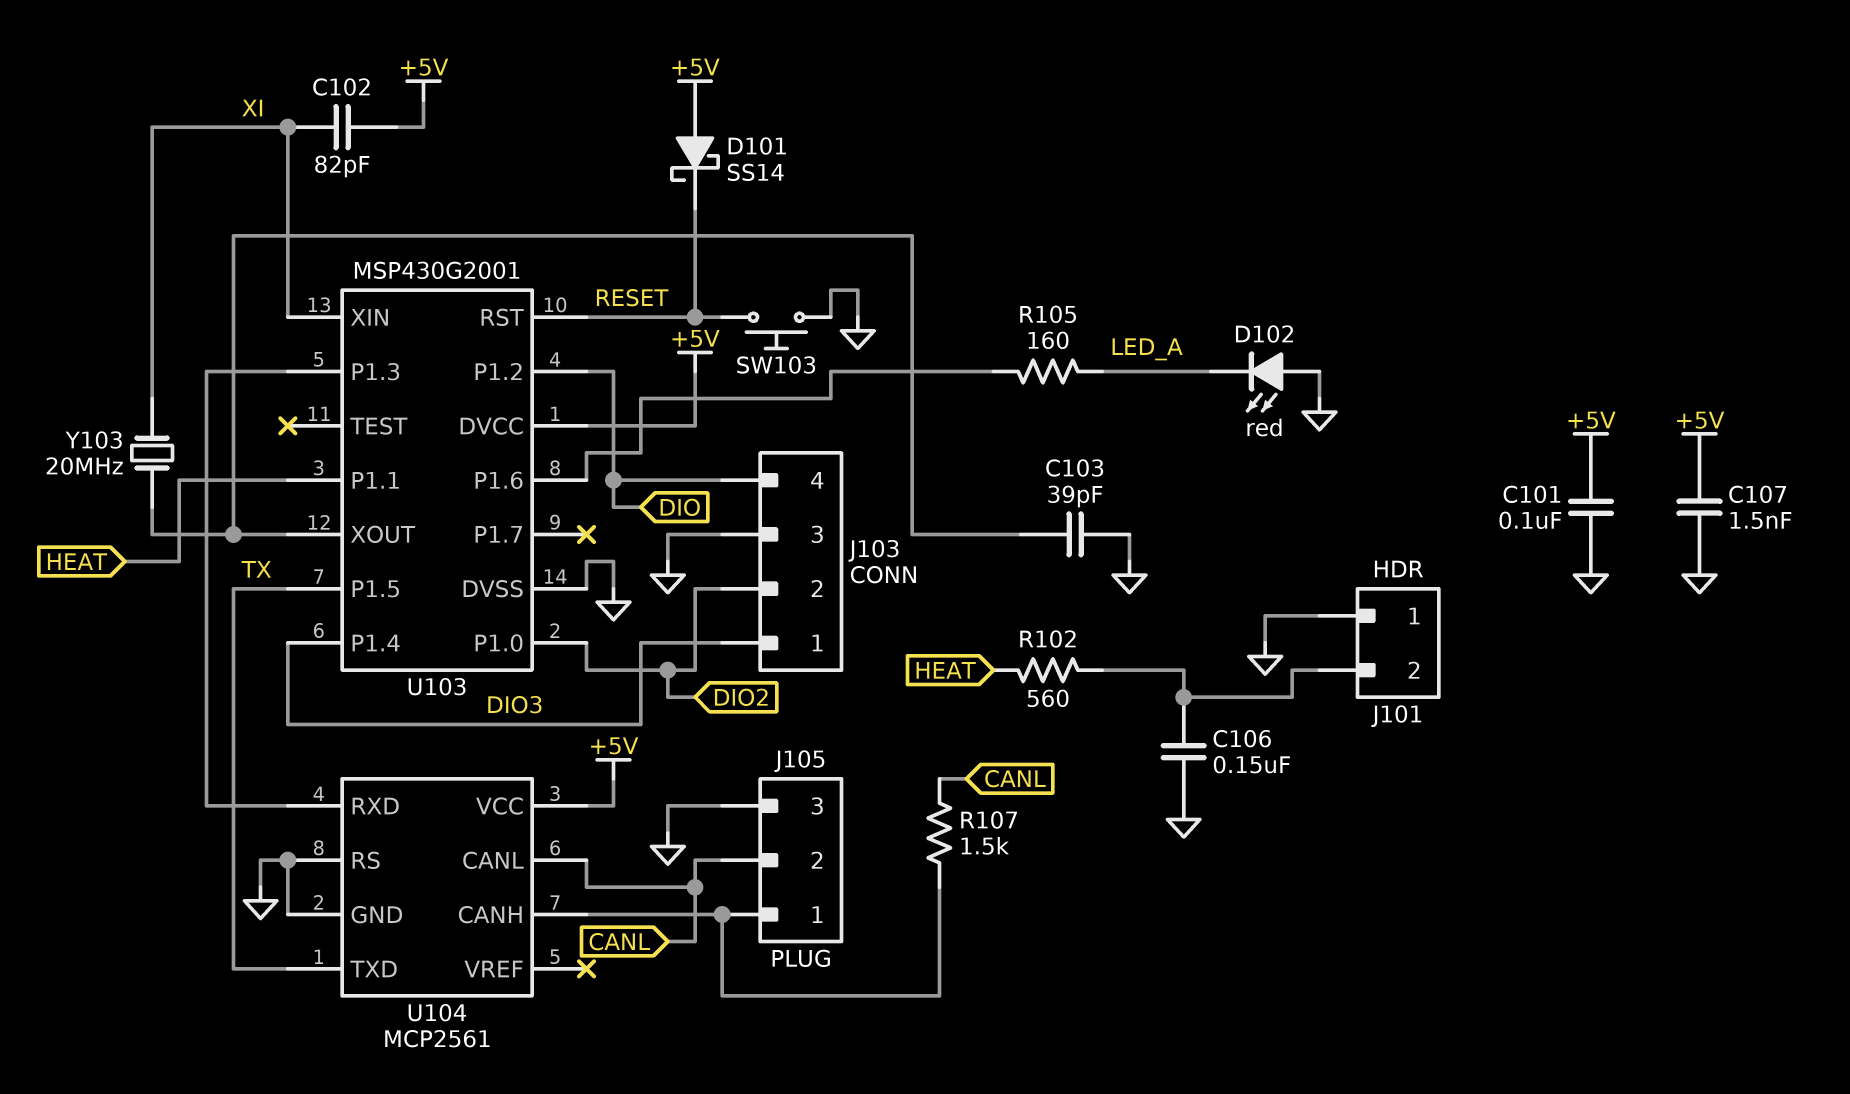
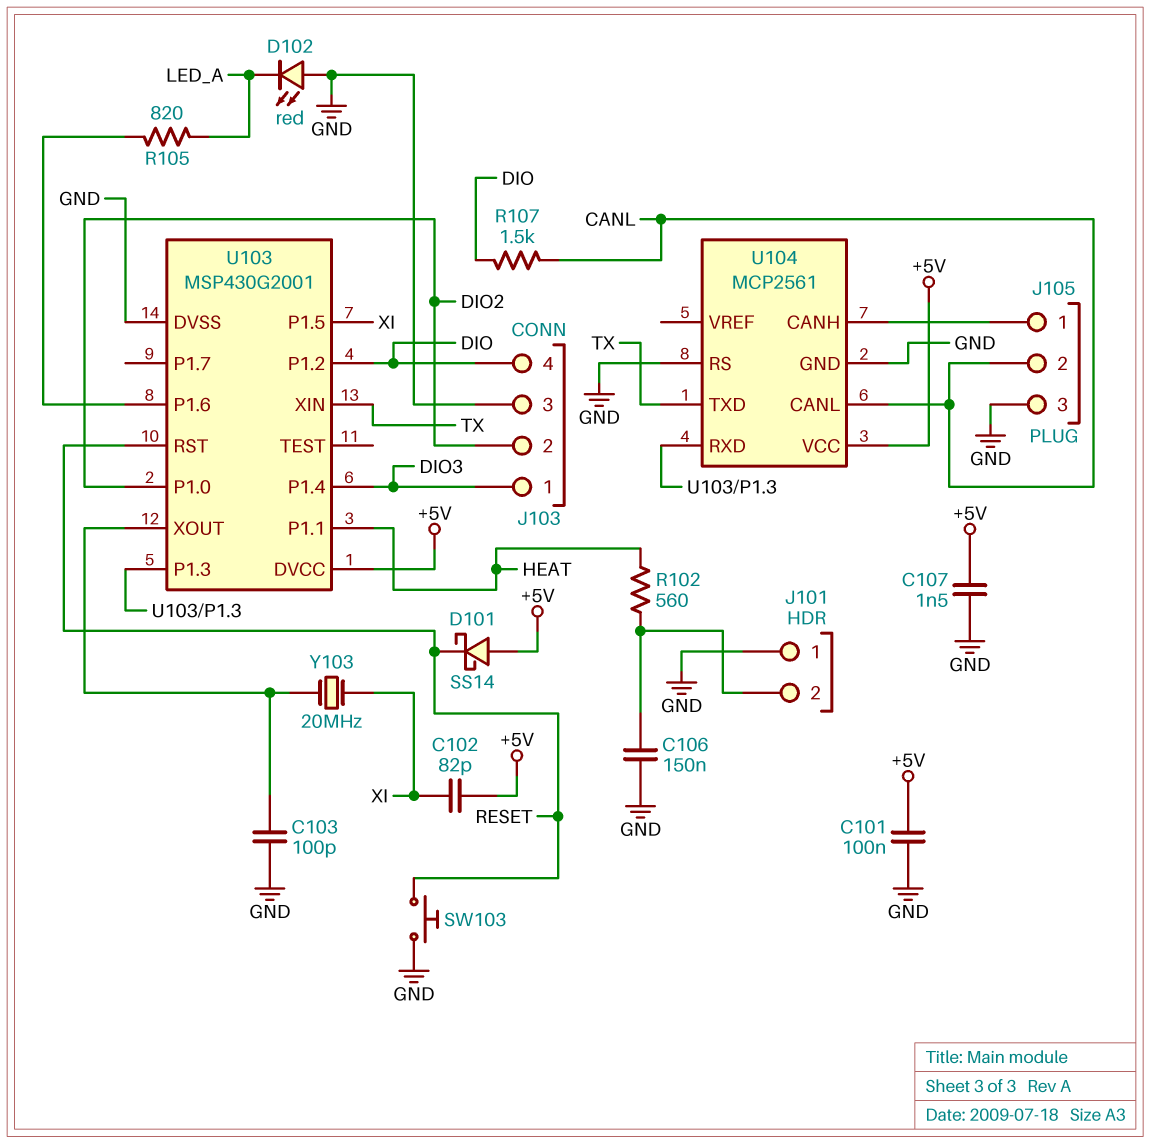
C103: 39pF (GND, U103/XOUT) -> 100pF (GND, U103/XOUT)
R105: 160 (LED_A, U103/P1.6) -> 820 (LED_A, U103/P1.6)
R107: 1.5k (CANL, J105/1) -> 1.5k (CANL, DIO)
U103 pin P1.5: TX -> XI
U103 pin XIN: XI -> TX

